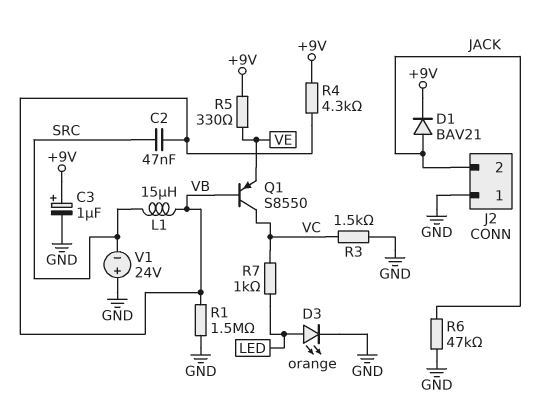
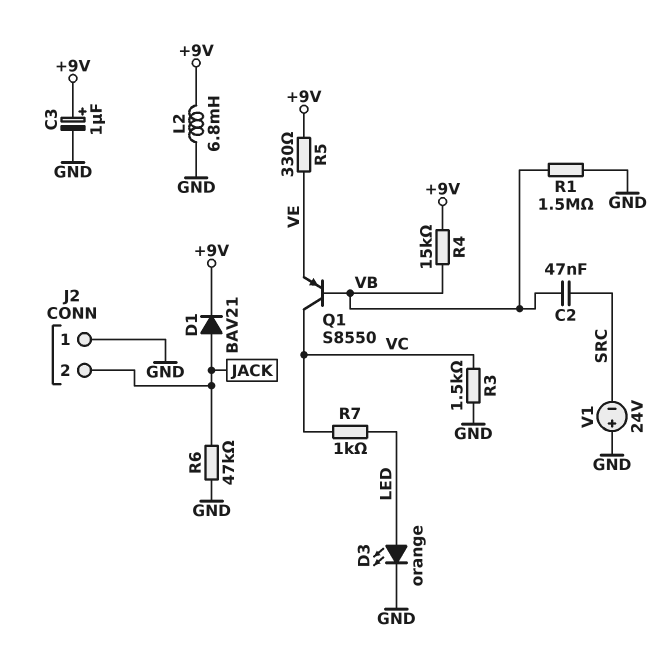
L1: 15uH (SRC, VB) -> none
L2: none -> 6.8mH (+9V, GND)
R4: 4.3k (+9V, VB) -> 15k (+9V, VB)

